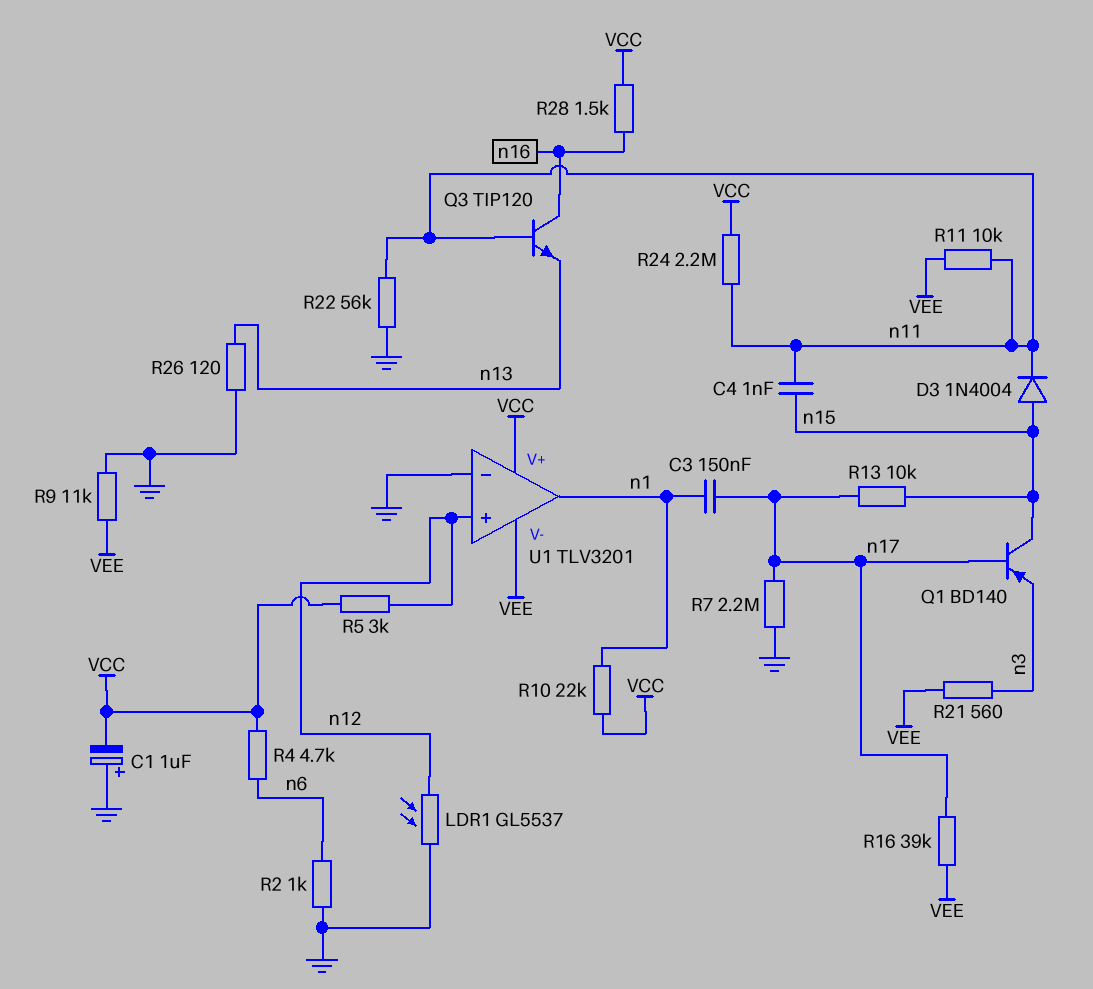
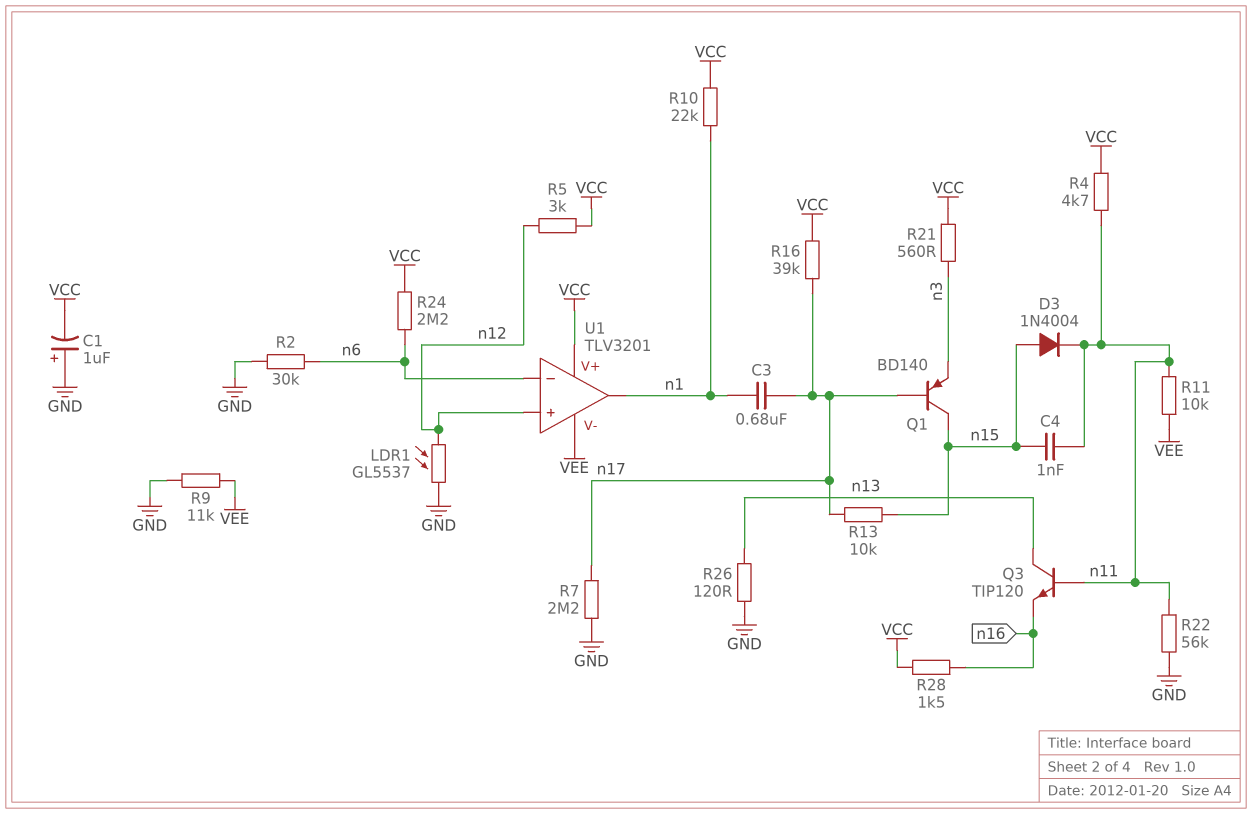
C3: 150nF (n1, n17) -> 680nF (n1, n17)
Q3: NPN TIP120 (B n11, C n16, E n13) -> NPN TIP120 (B n11, C n13, E n16)
R2: 1k (GND, n6) -> 30k (GND, n6)
R4: 4.7k (VCC, n6) -> 4.7k (VCC, n11)
R16: 39k (VEE, n17) -> 39k (VCC, n17)
R21: 560 (VEE, n3) -> 560 (VCC, n3)
R24: 2.2M (VCC, n11) -> 2.2M (VCC, n6)
U1 pin in-: GND -> n6

